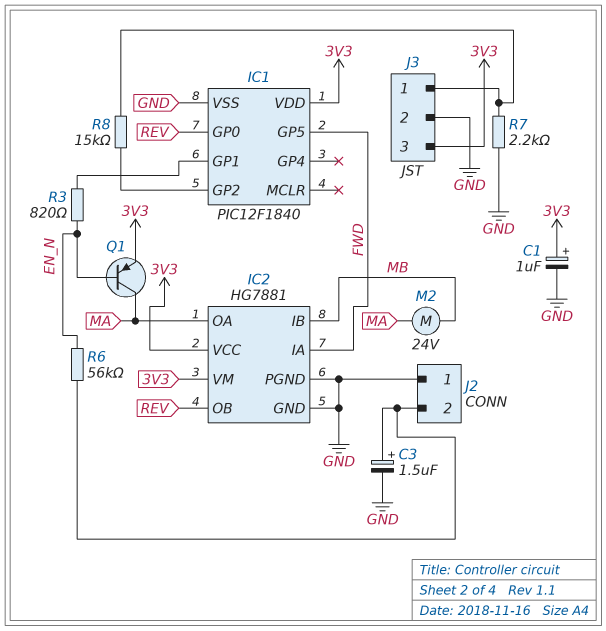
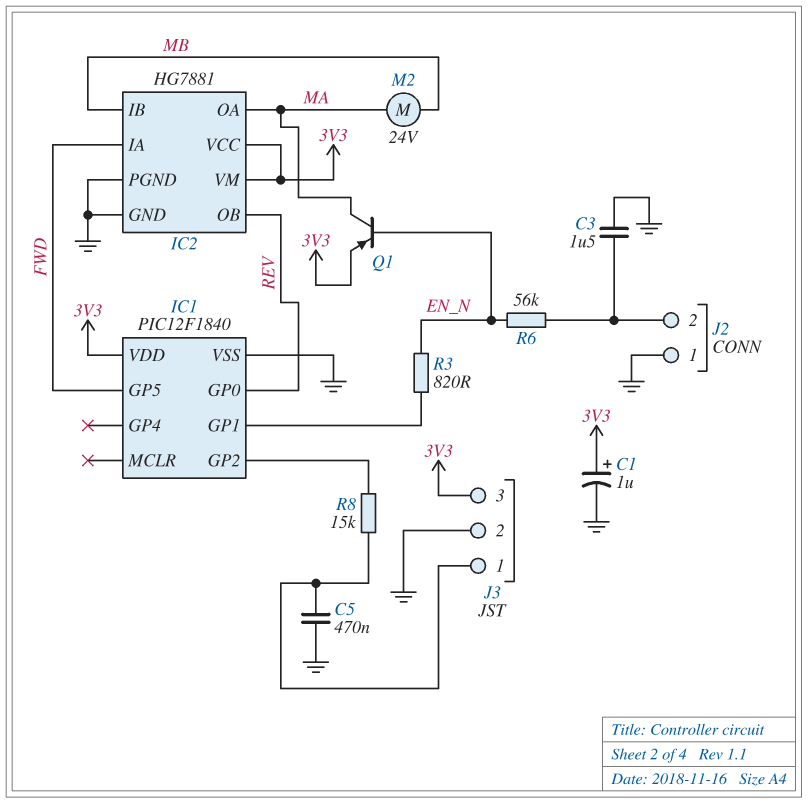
C3: 1.5uF (plus J2/2, minus GND) -> 1.5uF (GND, J2/2)
C5: none -> 470nF (GND, J3/1)
R7: 2.2k (GND, J3/1) -> none

